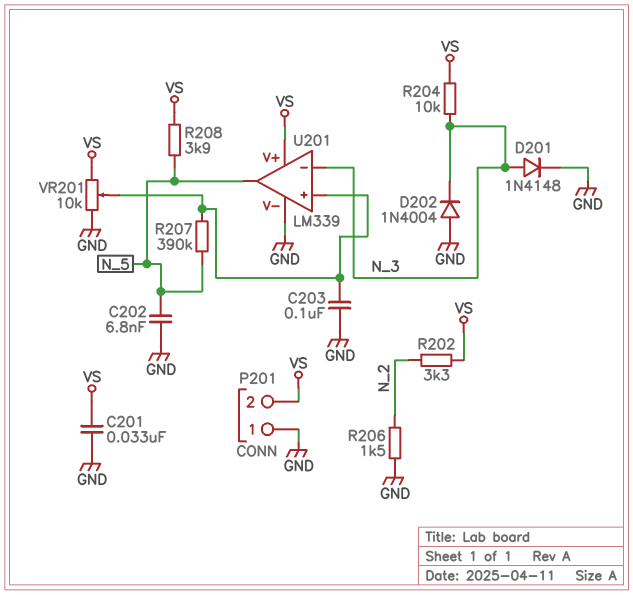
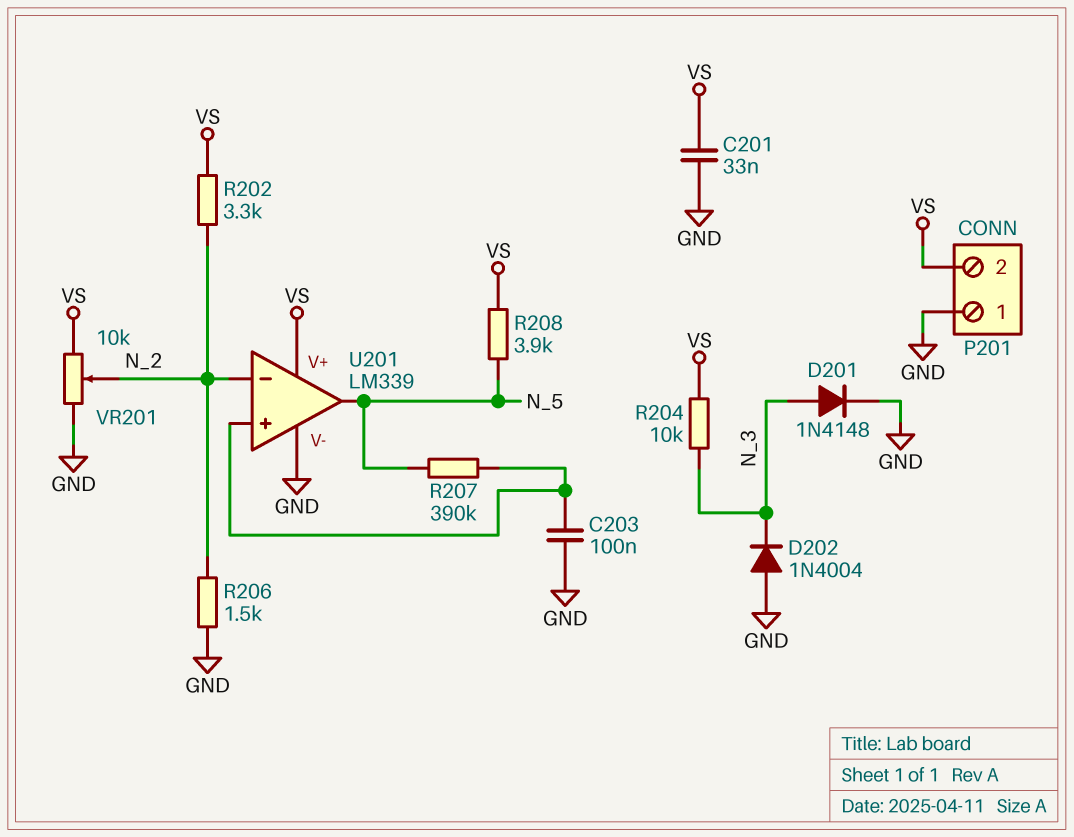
C202: 6.8nF (GND, N_5) -> none
U201 pin in-: N_3 -> N_2
VR201: 10k (GND, VS, wiper U201/in+) -> 10k (GND, VS, wiper N_2)

